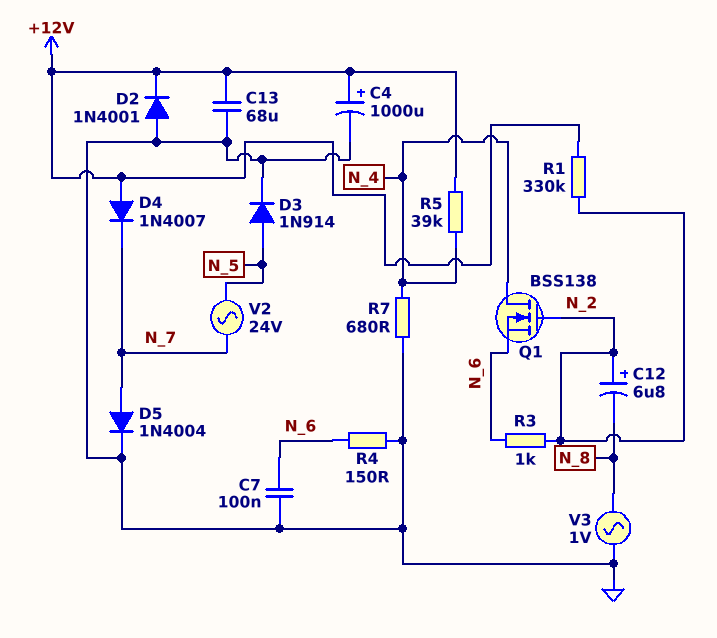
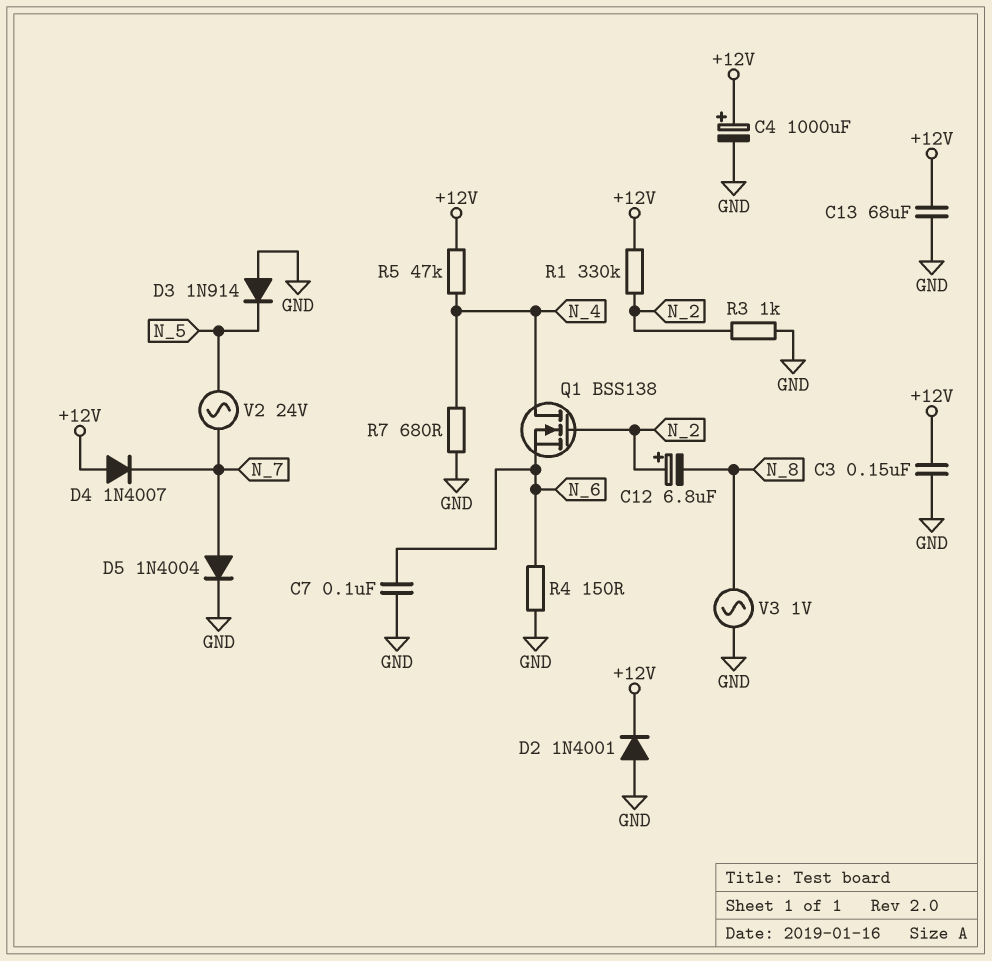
C3: none -> 150nF (+12V, GND)
D3: diode 1N914 (A N_5, K GND) -> diode 1N914 (A GND, K N_5)
R3: 1k (N_2, N_6) -> 1k (GND, N_2)
R5: 39k (+12V, N_4) -> 47k (+12V, N_4)

